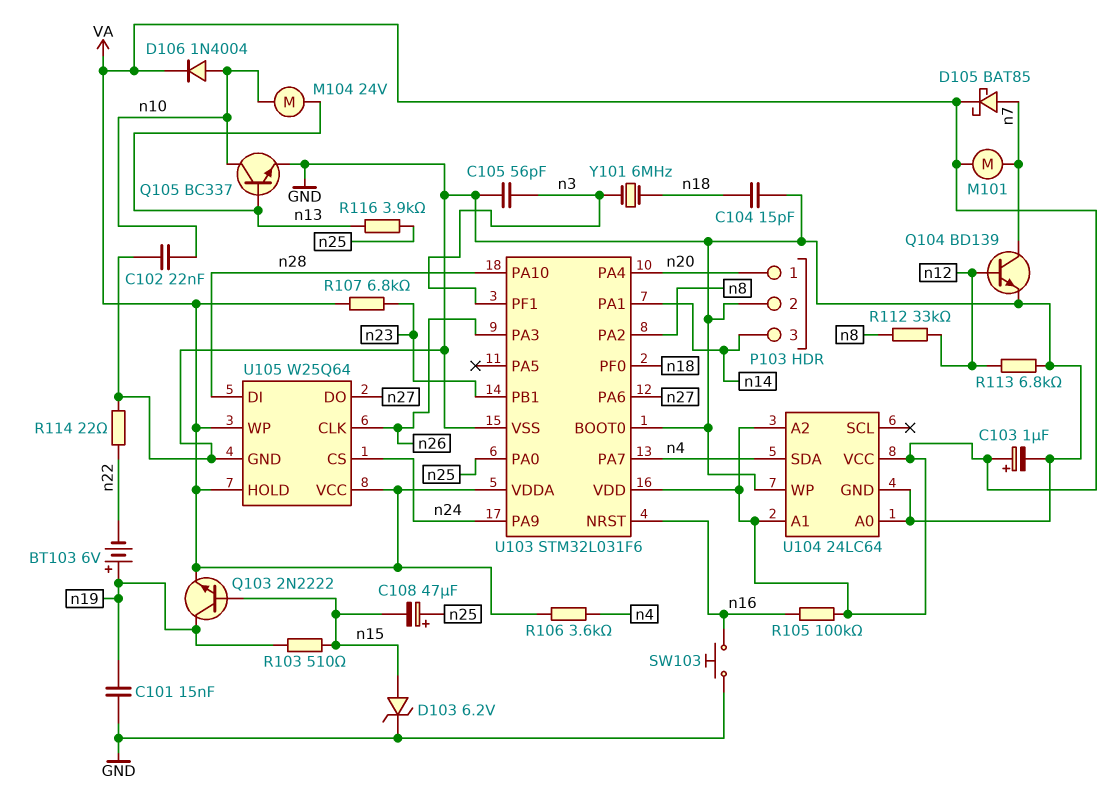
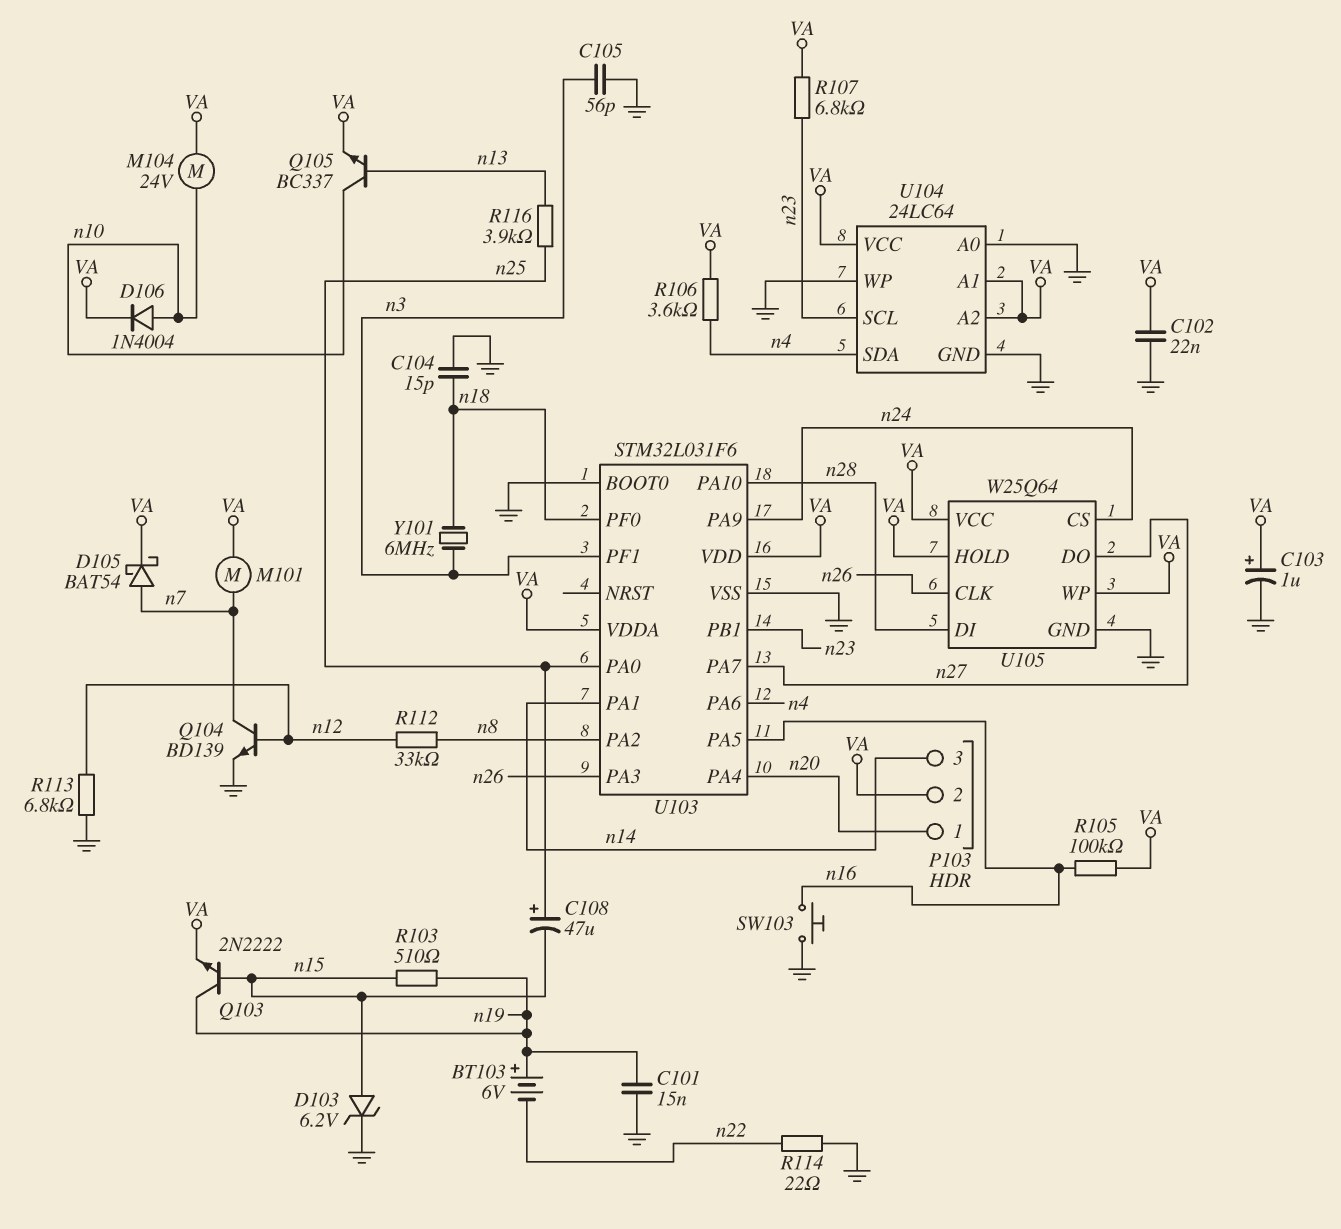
C102: 22nF (GND, n10) -> 22nF (GND, VA)
D105: schottky BAT85 (A n7, K VA) -> schottky BAT54 (A n7, K VA)
M104: motor 24V (n10, n13) -> motor 24V (VA, n10)
P103 pin 2: GND -> VA
Q105: NPN BC337 (B n13, C n10, E GND) -> NPN BC337 (B n13, C n10, E VA)
U103 pin NRST: n16 -> none
U103 pin PA5: none -> n16
U103 pin PA6: n27 -> n4
U103 pin PA7: n4 -> n27
U104 pin SCL: none -> n23

